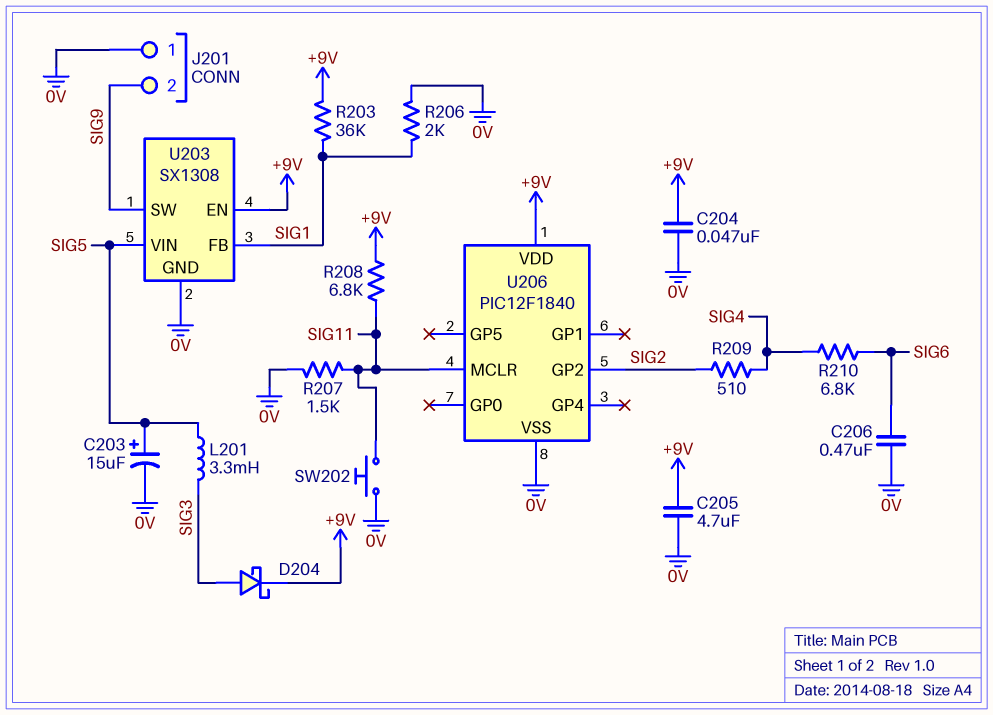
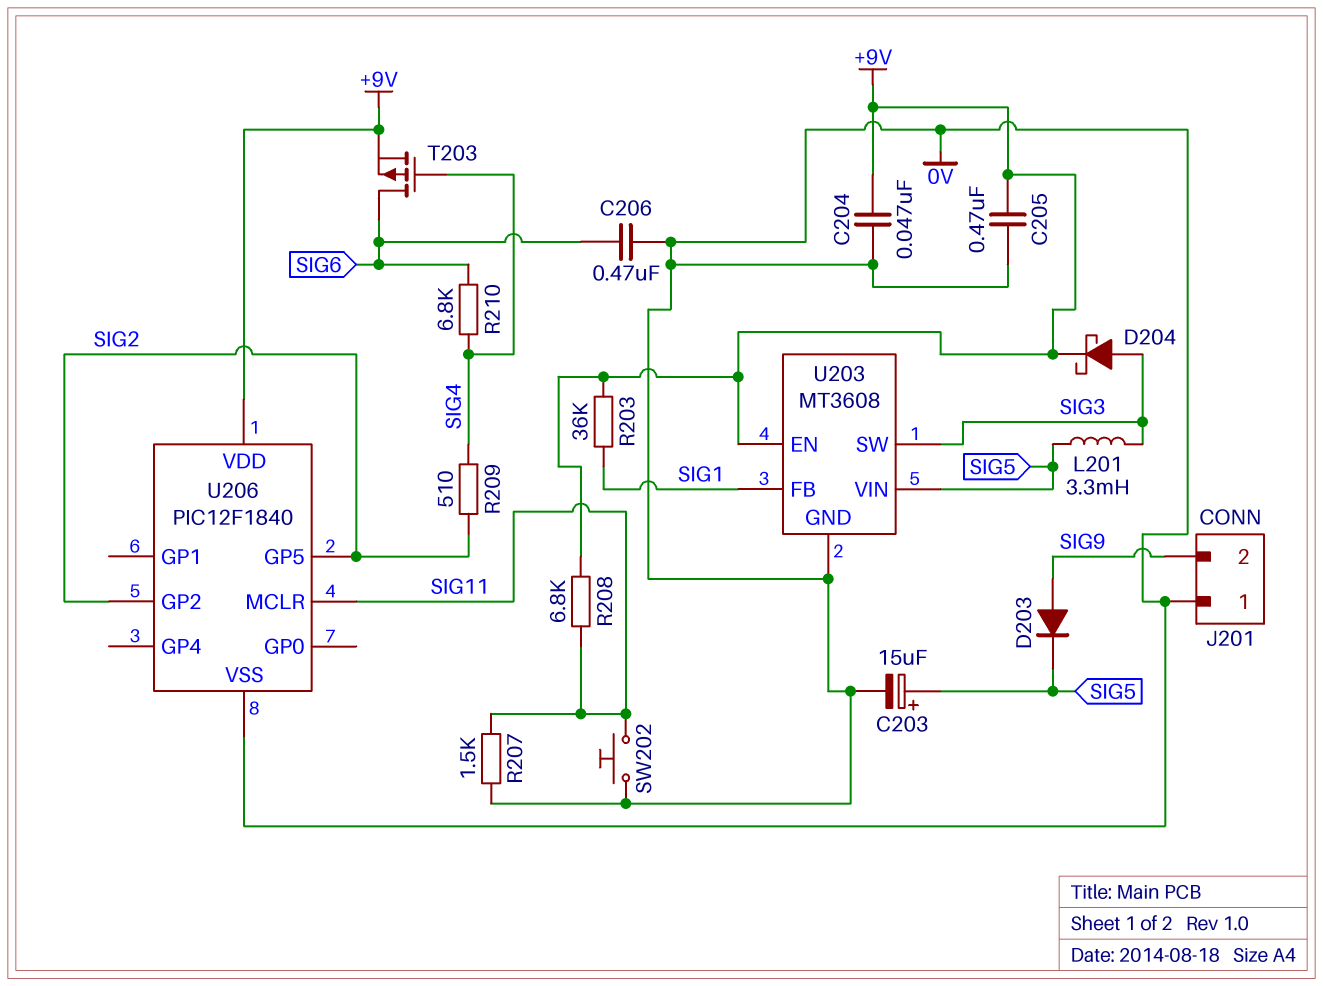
C205: 4.7uF (+9V, 0V) -> 470nF (+9V, 0V)
D203: none -> diode (A SIG9, K SIG5)
R206: 2k (0V, SIG1) -> none
T203: none -> PMOS (G SIG4, D SIG6, S +9V)
U203: SX1308 -> MT3608
U203 pin SW: SIG9 -> SIG3
U206 pin GP5: none -> SIG2

